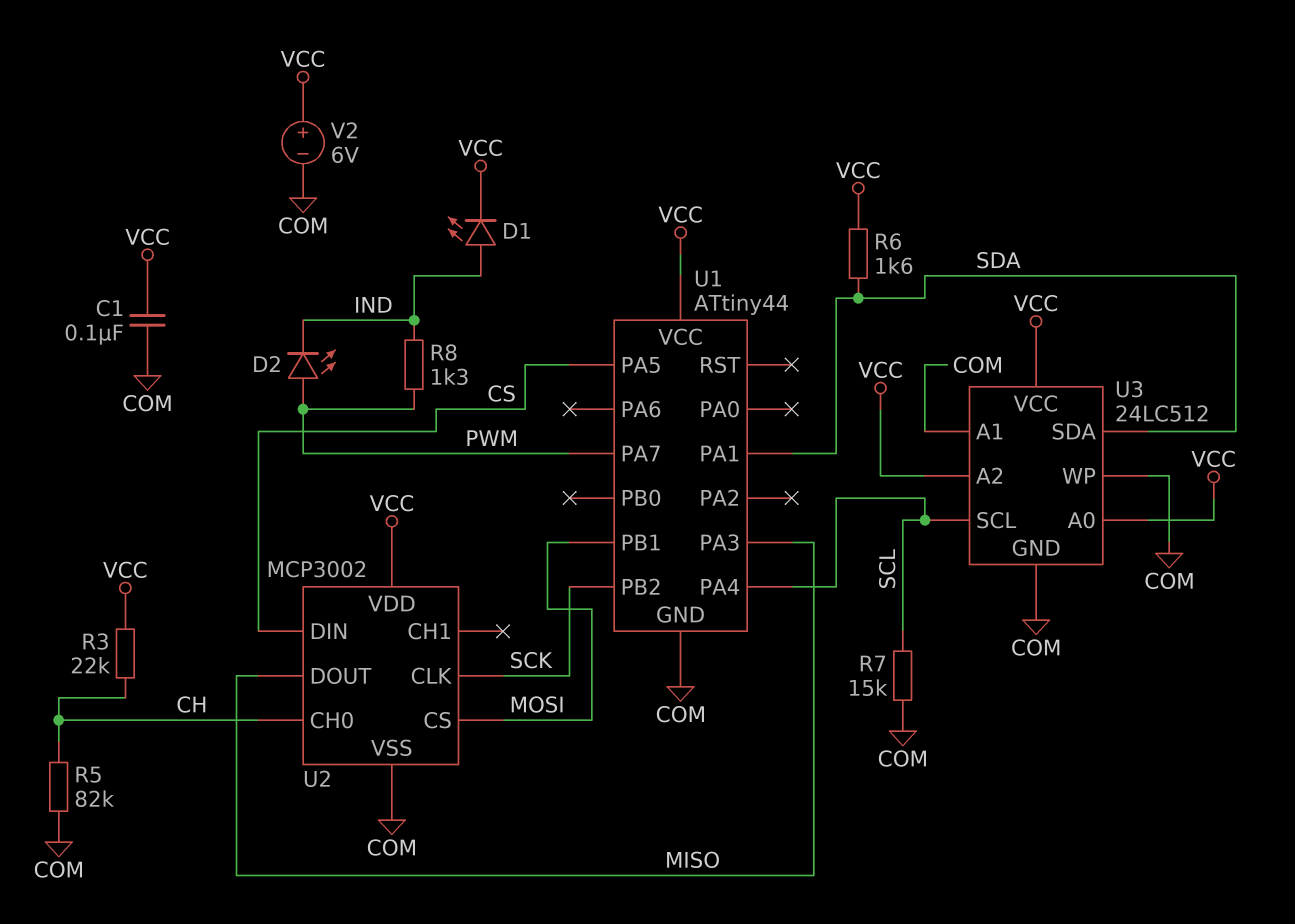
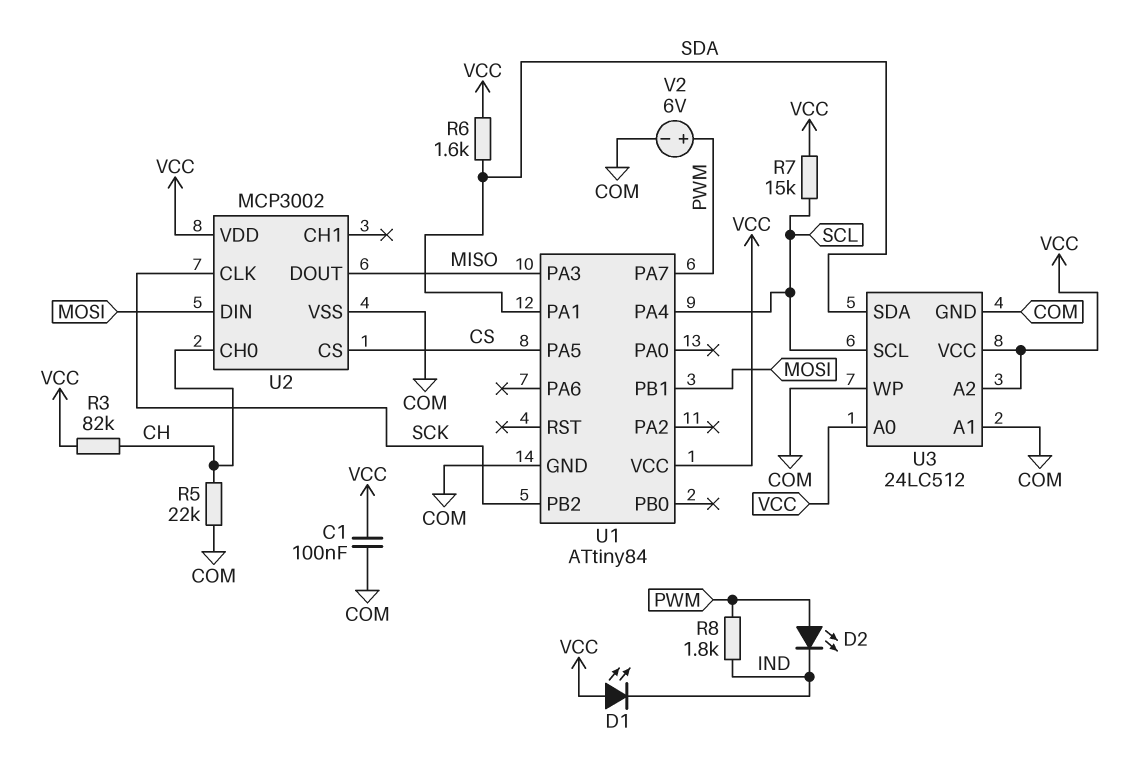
D1: LED (A IND, K VCC) -> LED (A VCC, K IND)
R3: 22k (CH, VCC) -> 82k (CH, VCC)
R5: 82k (CH, COM) -> 22k (CH, COM)
R7: 15k (COM, SCL) -> 15k (SCL, VCC)
R8: 1.3k (IND, PWM) -> 1.8k (IND, PWM)
U1: ATtiny44 -> ATtiny84
U2 pin CS: MOSI -> CS
U2 pin DIN: CS -> MOSI
V2: 6V (plus VCC, minus COM) -> 6V (plus PWM, minus COM)

